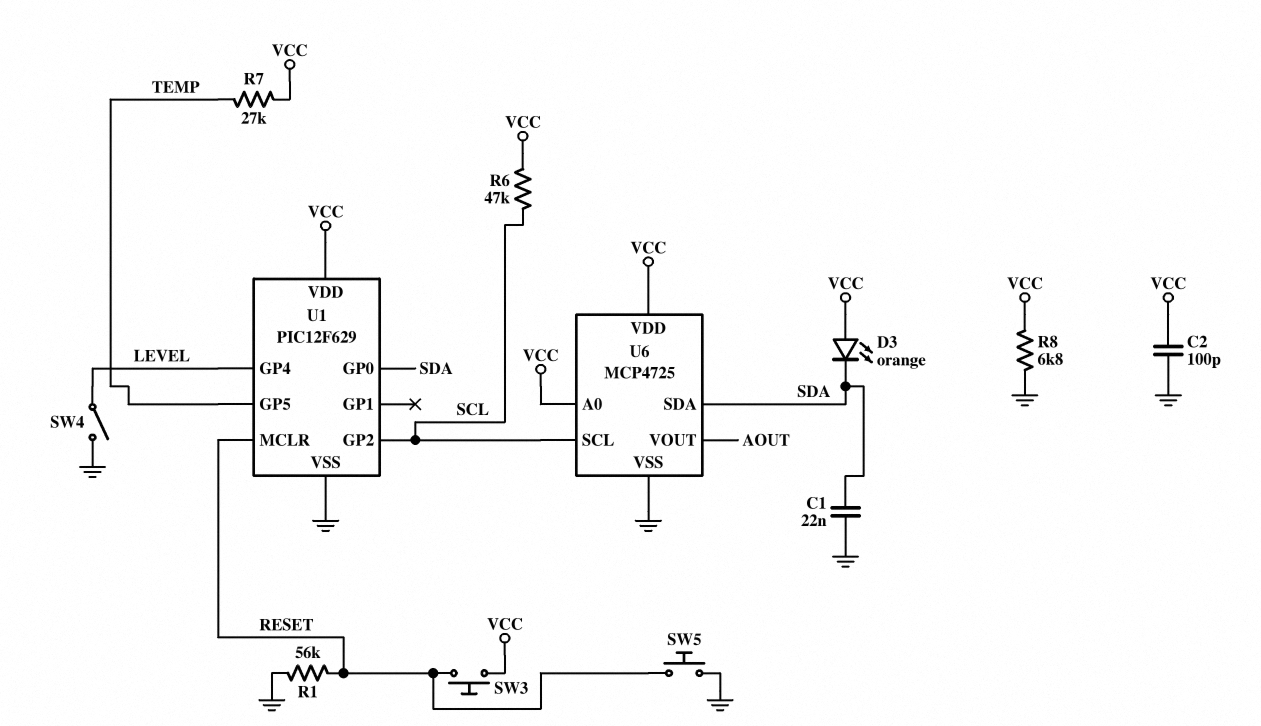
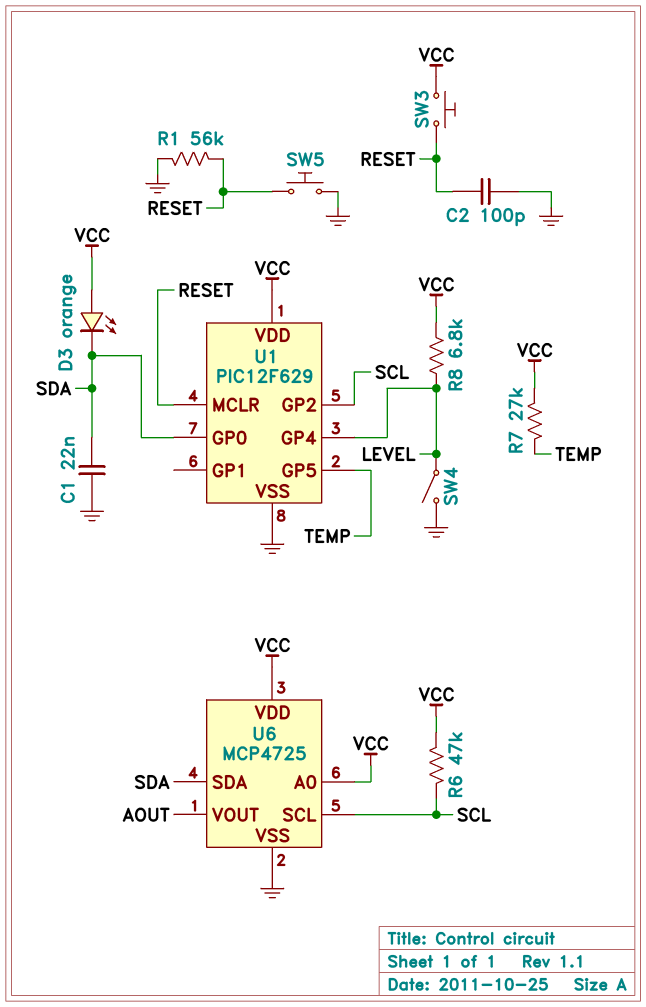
C2: 100pF (GND, VCC) -> 100pF (GND, RESET)
R8: 6.8k (GND, VCC) -> 6.8k (LEVEL, VCC)

